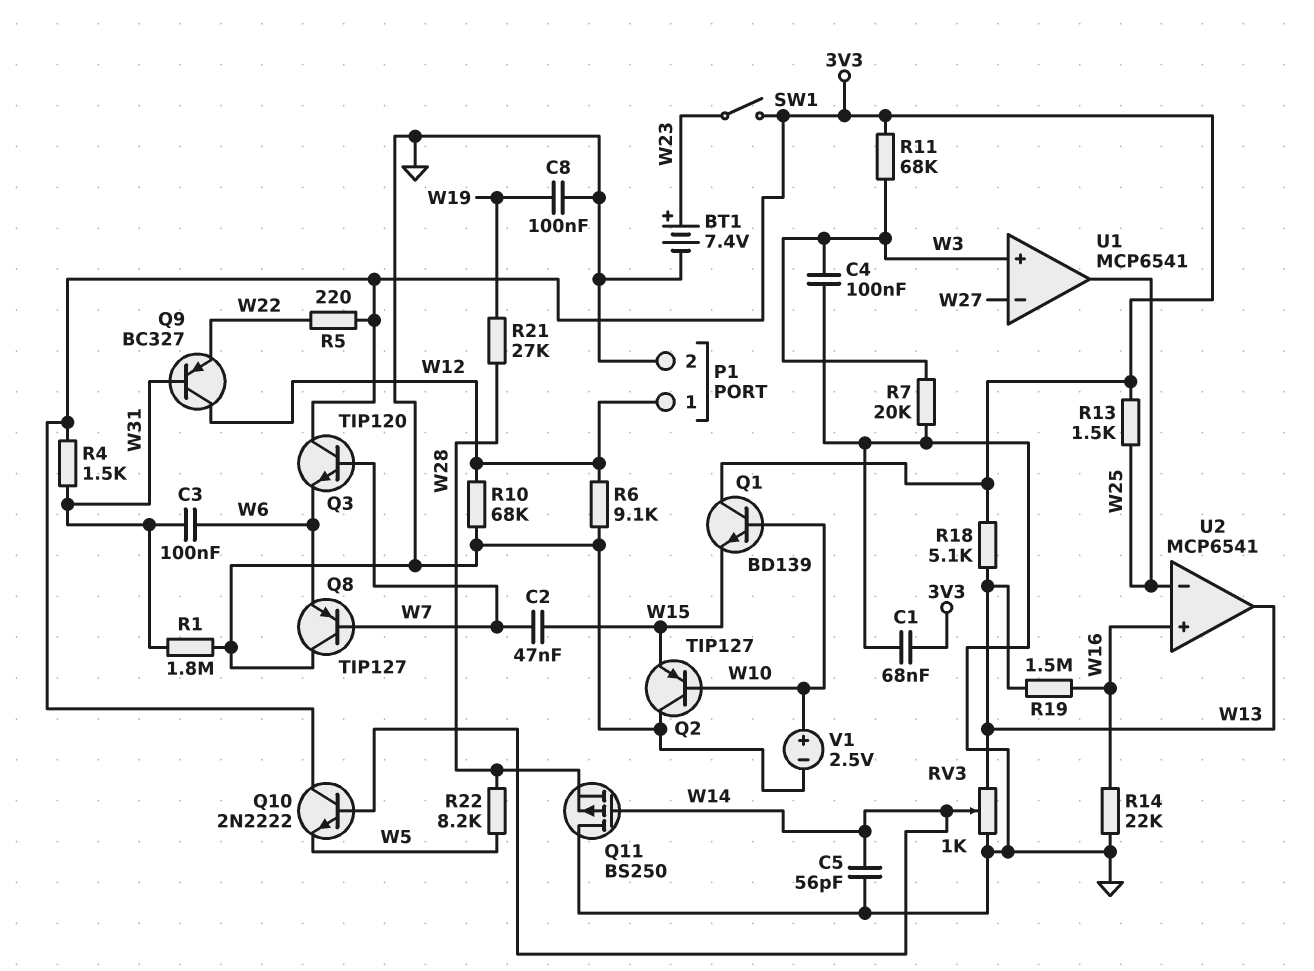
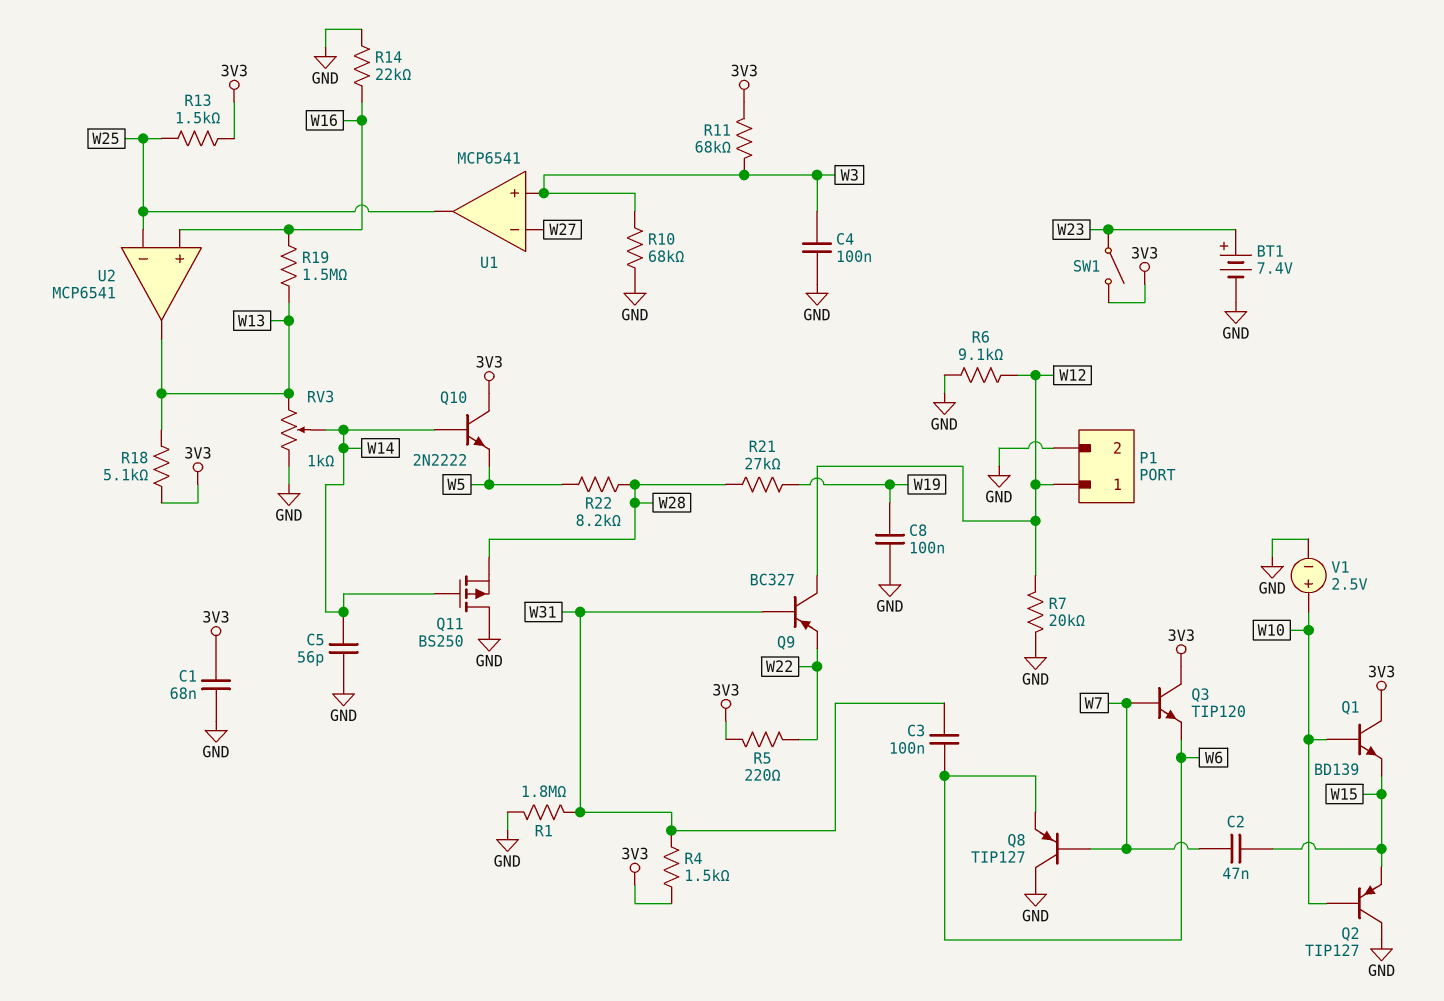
R7: 20k (GND, W3) -> 20k (GND, W12)
R10: 68k (GND, W12) -> 68k (GND, W3)

